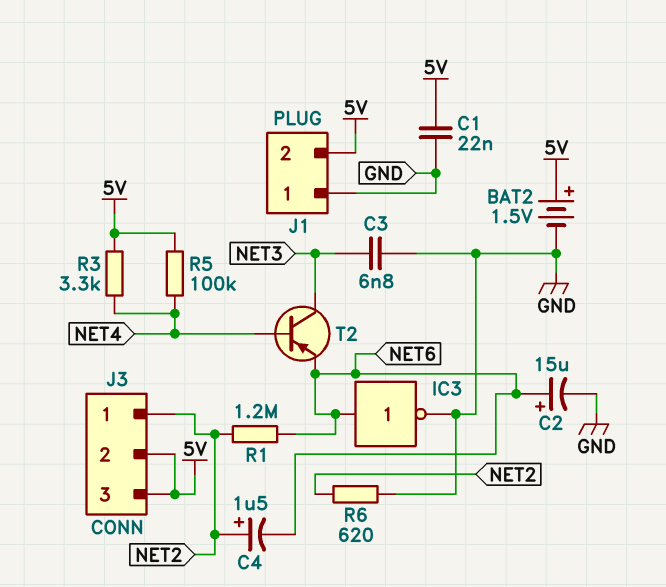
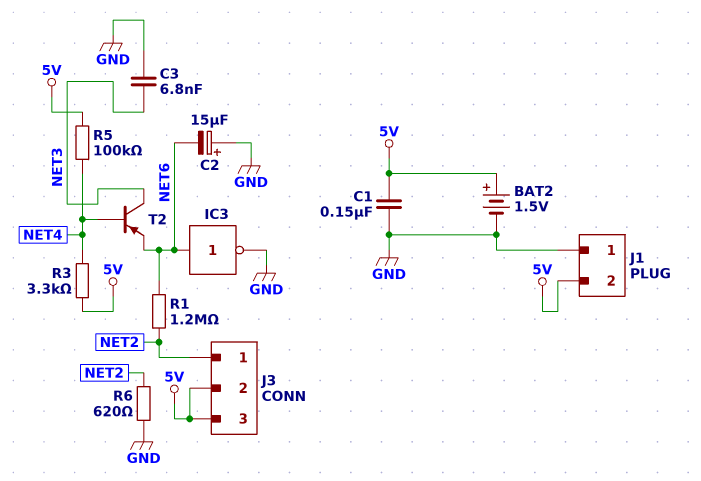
C1: 22nF (5V, GND) -> 150nF (5V, GND)
C2: 15uF (plus NET6, minus GND) -> 15uF (plus GND, minus NET6)
C4: 1.5uF (plus NET2, minus NET6) -> none

